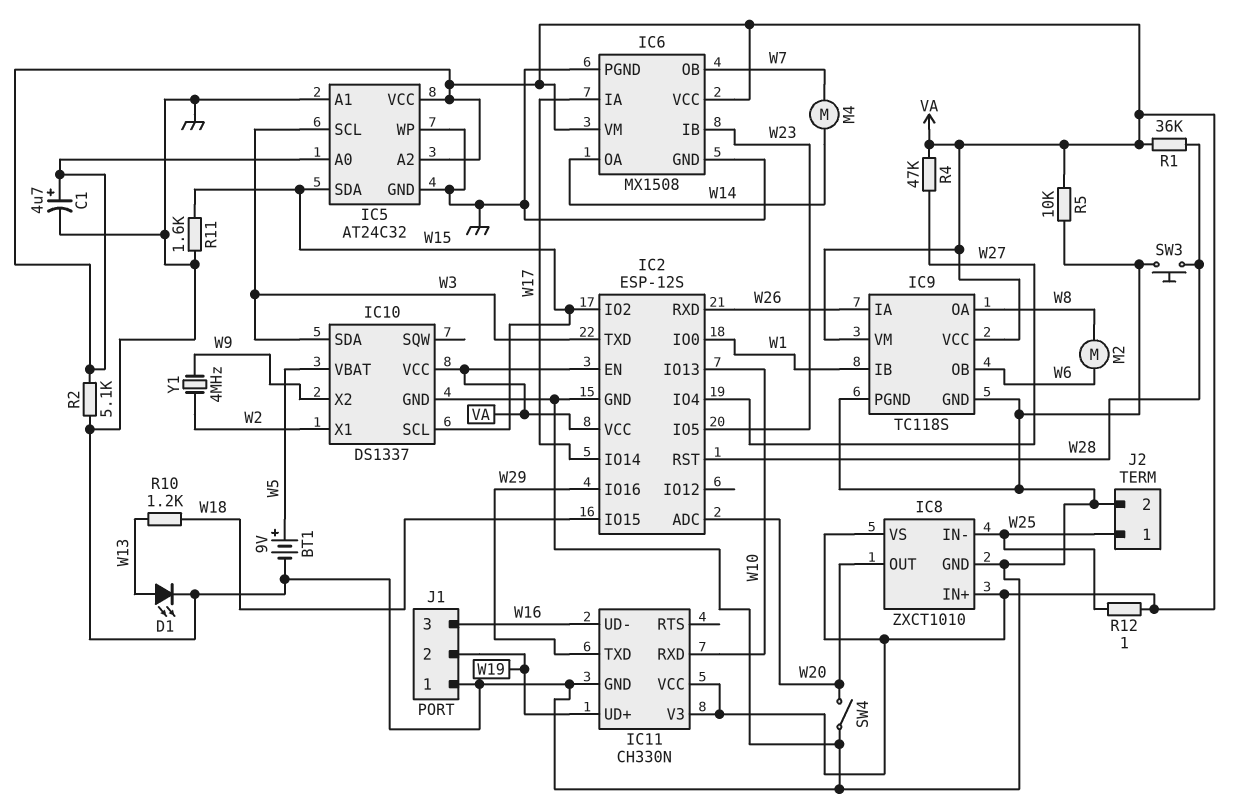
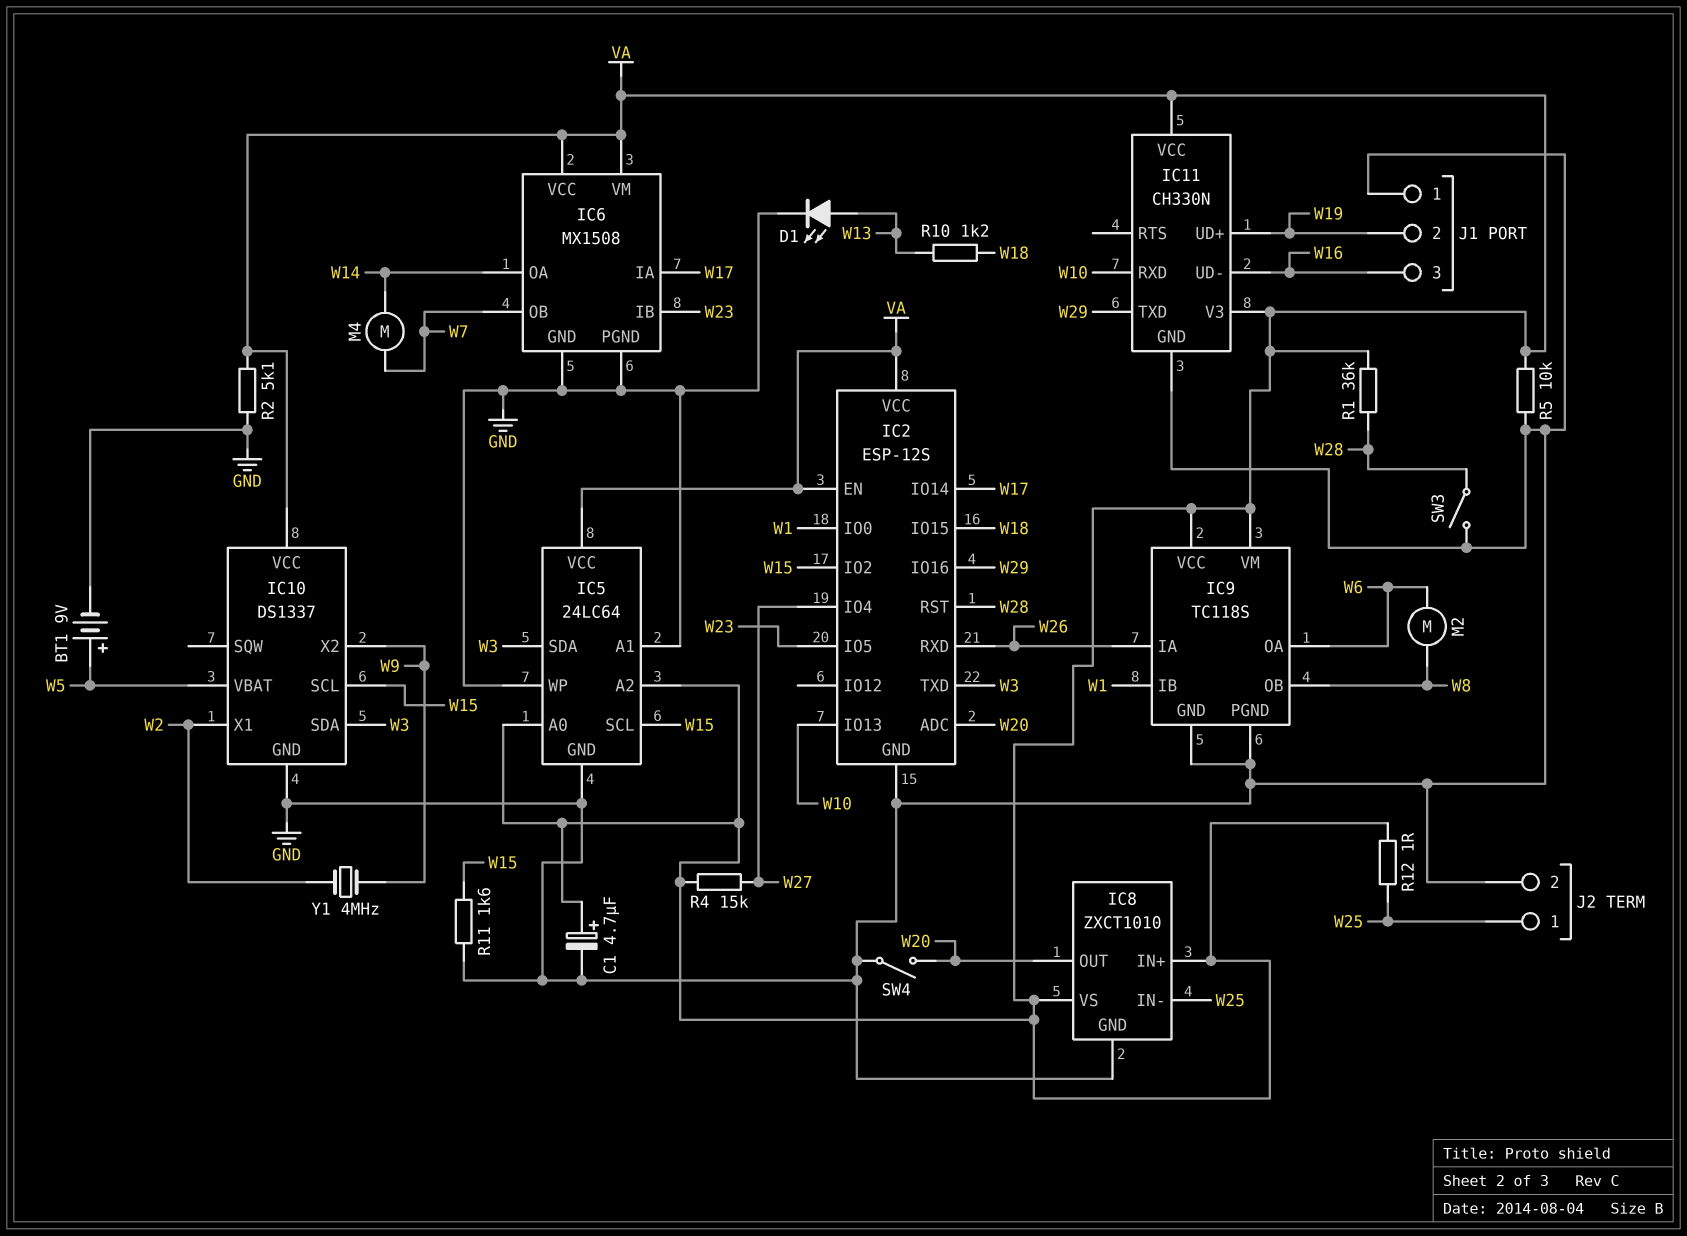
IC5: AT24C32 -> 24LC64
IC5 pin SCL: W3 -> W15
IC5 pin SDA: W15 -> W3
IC9 pin OA: W8 -> W6
IC9 pin OB: W6 -> W8
R4: 47k (VA, W27) -> 15k (VA, W27)
SW3: button (GND, W28) -> switch (GND, W28)

